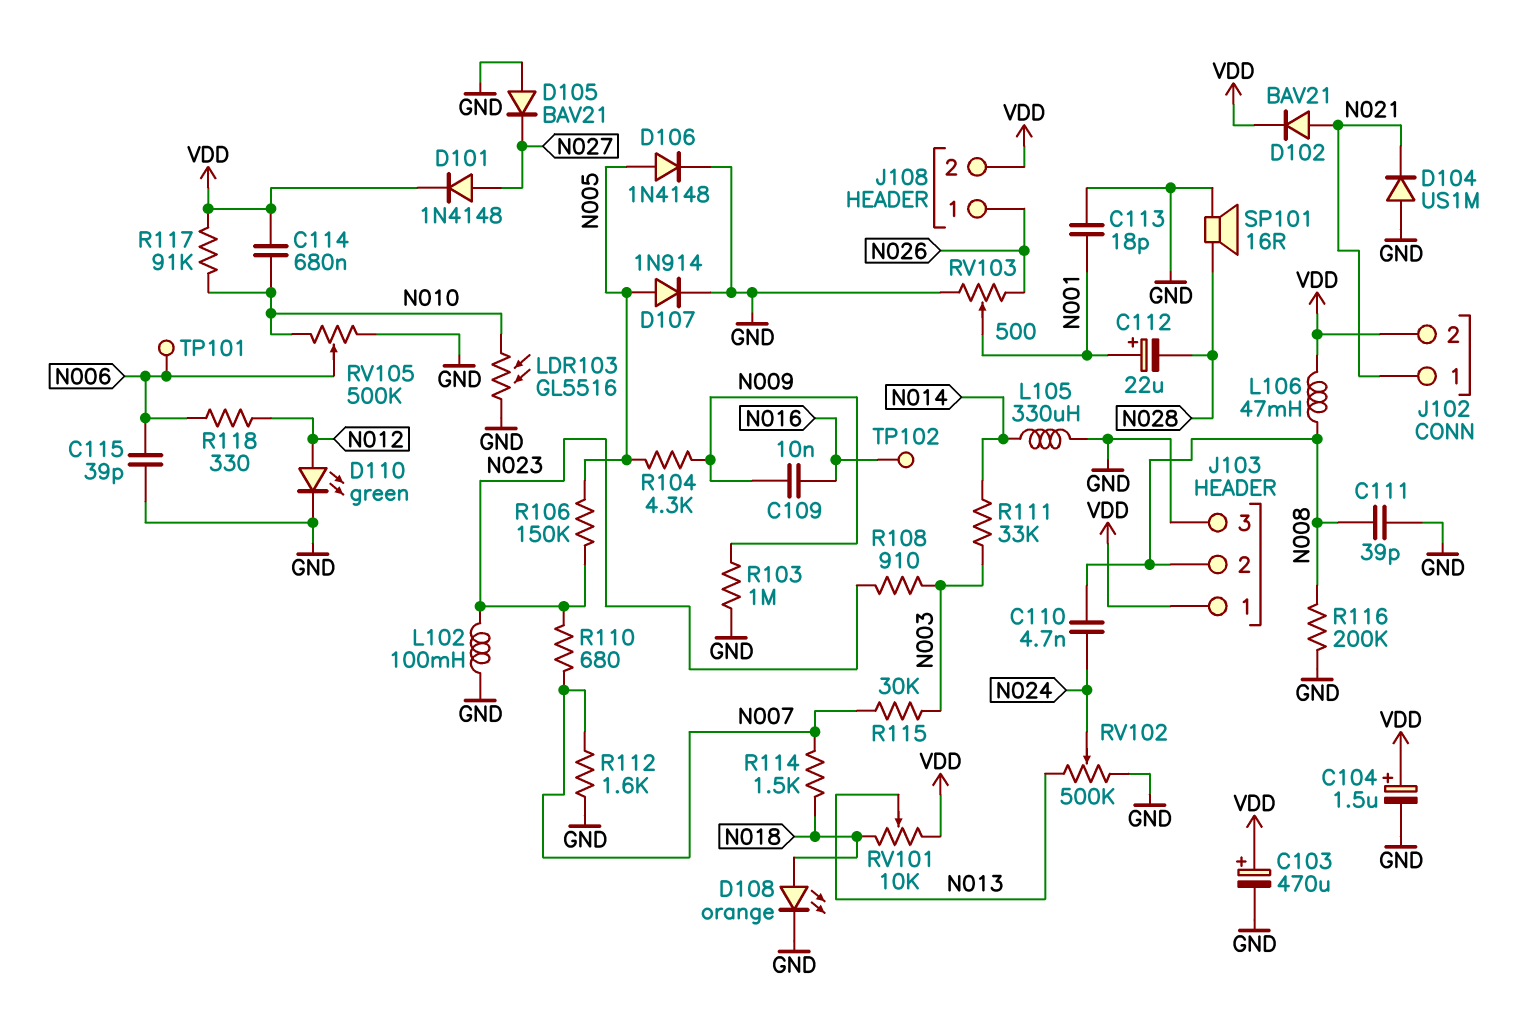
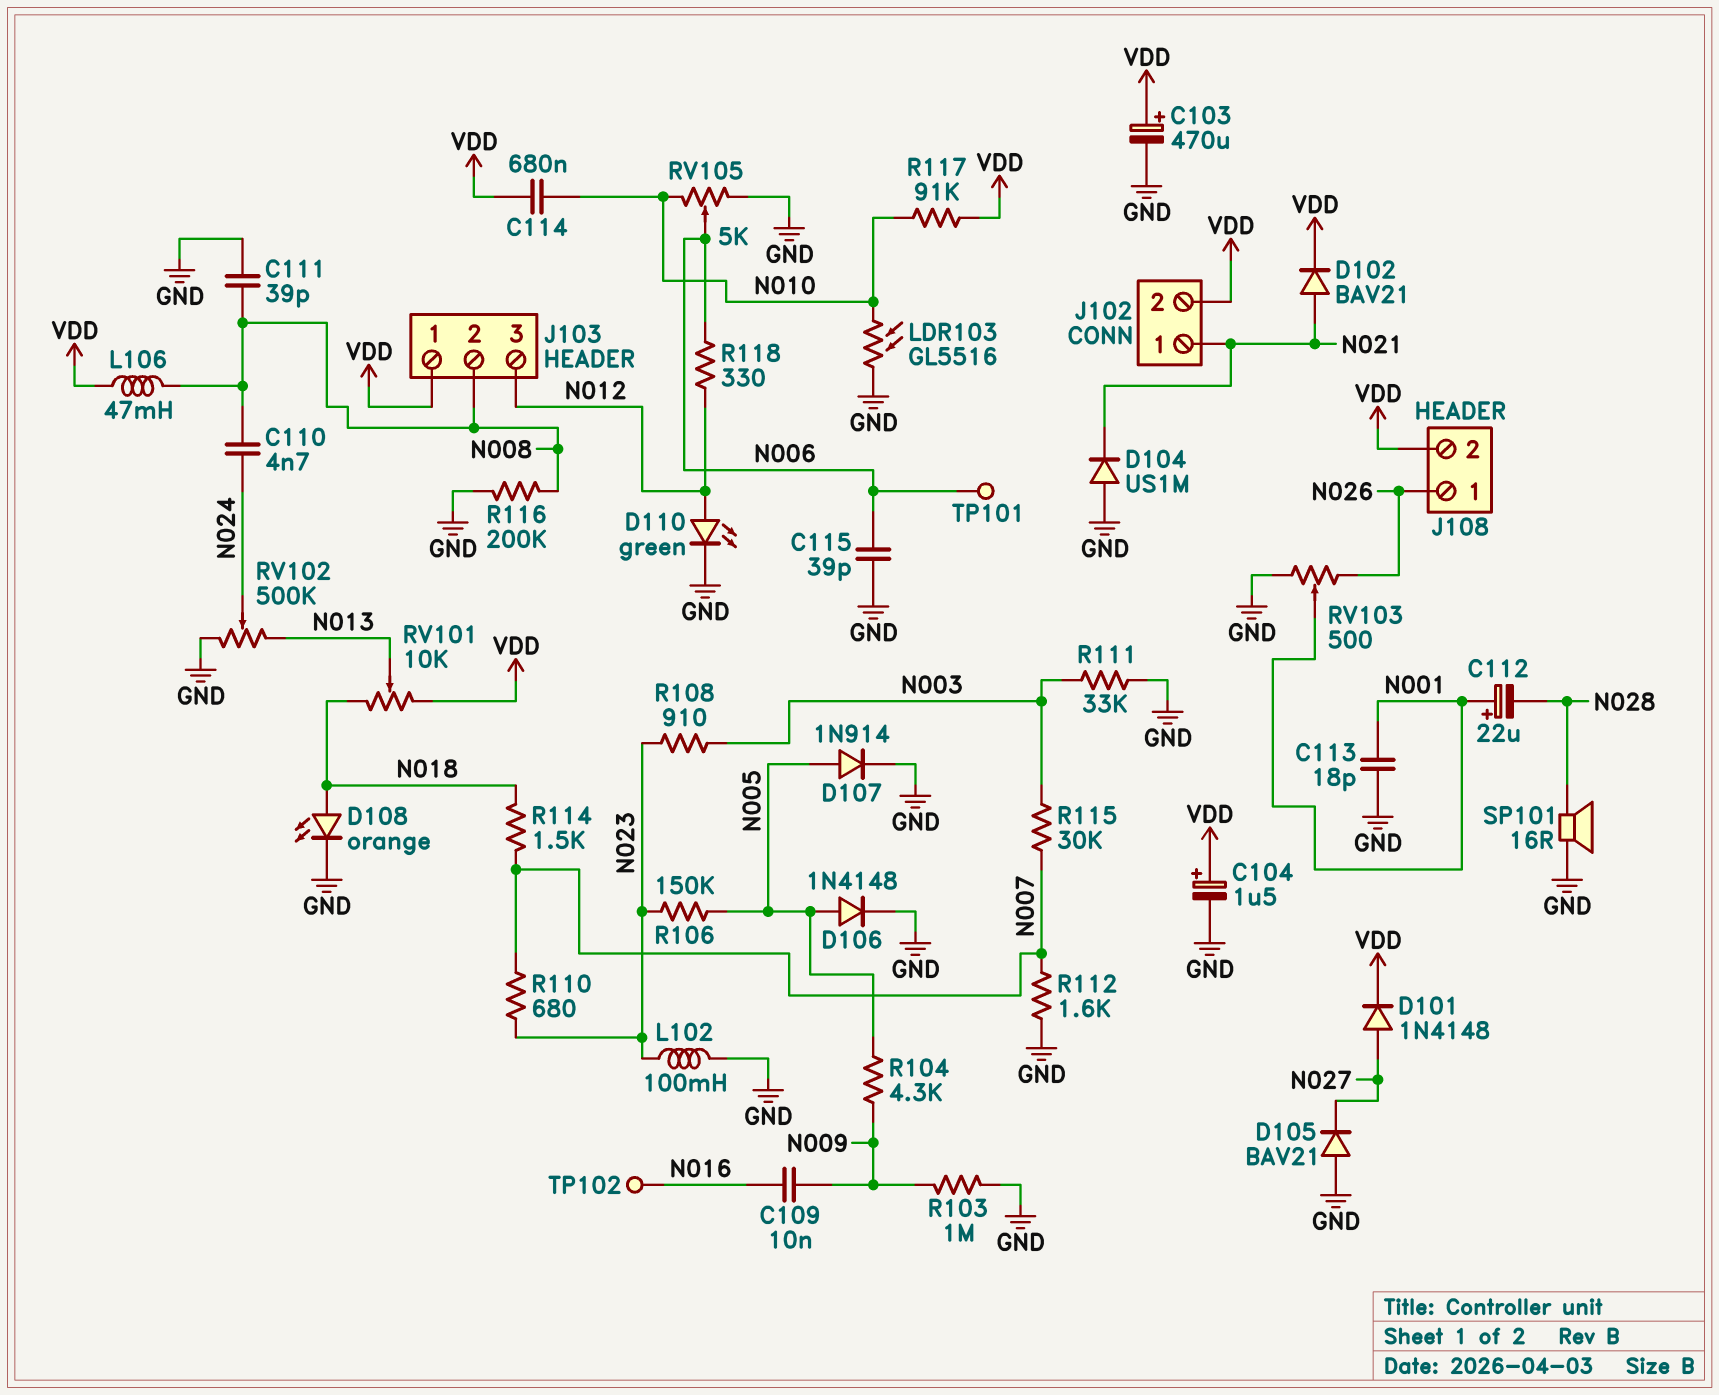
J103 pin 3: GND -> N012
L105: 330uH (GND, N014) -> none
R111: 33k (N003, N014) -> 33k (GND, N003)
RV105: 500k (GND, N010, wiper N006) -> 5k (GND, N010, wiper N006)

